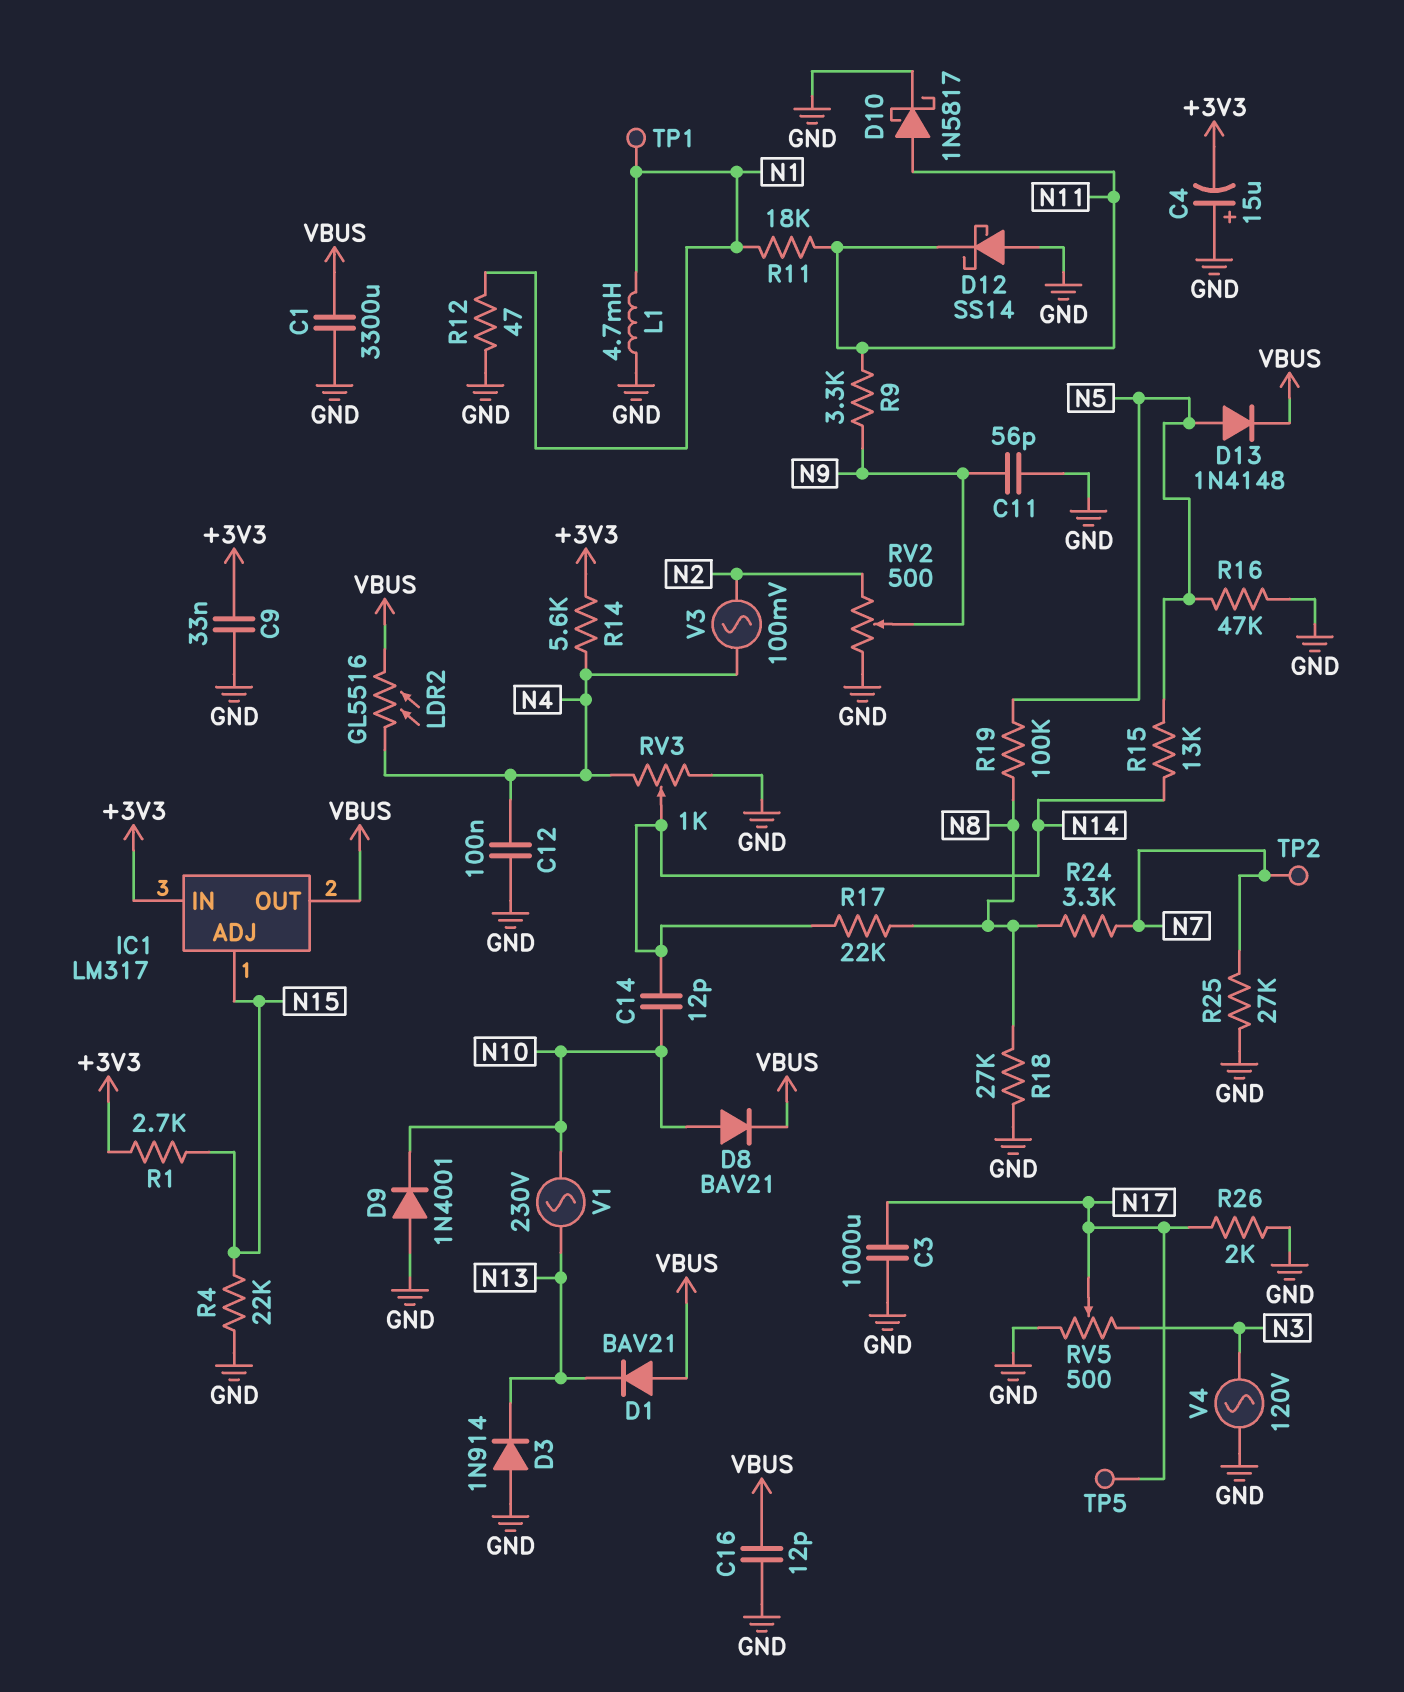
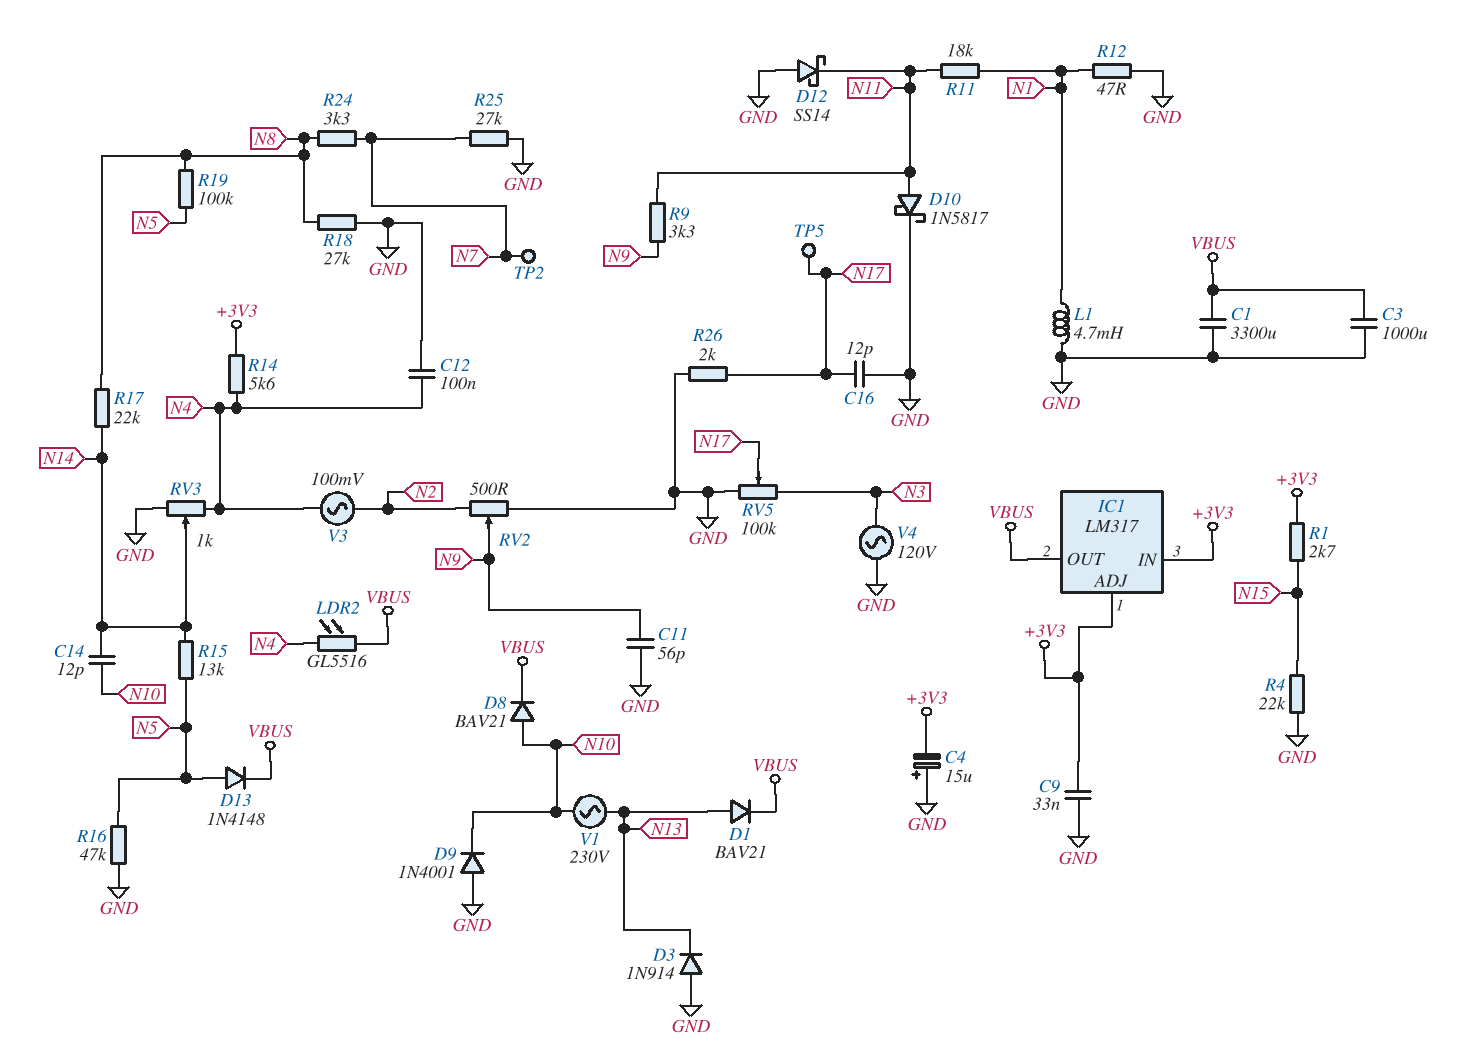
C3: 1000uF (GND, N17) -> 1000uF (GND, VBUS)
C16: 12pF (GND, VBUS) -> 12pF (GND, N17)
D1: diode BAV21 (A VBUS, K N13) -> diode BAV21 (A N13, K VBUS)
IC1 pin ADJ: N15 -> +3V3
RV5: 500 (GND, N3, wiper N17) -> 100k (GND, N3, wiper N17)
TP1: test point (N1) -> none

